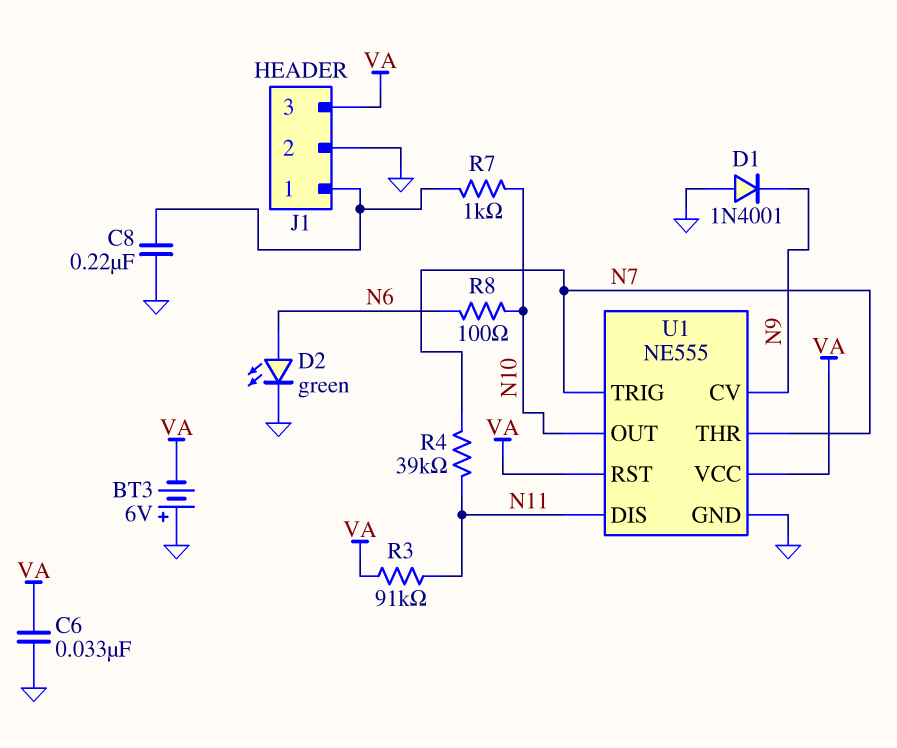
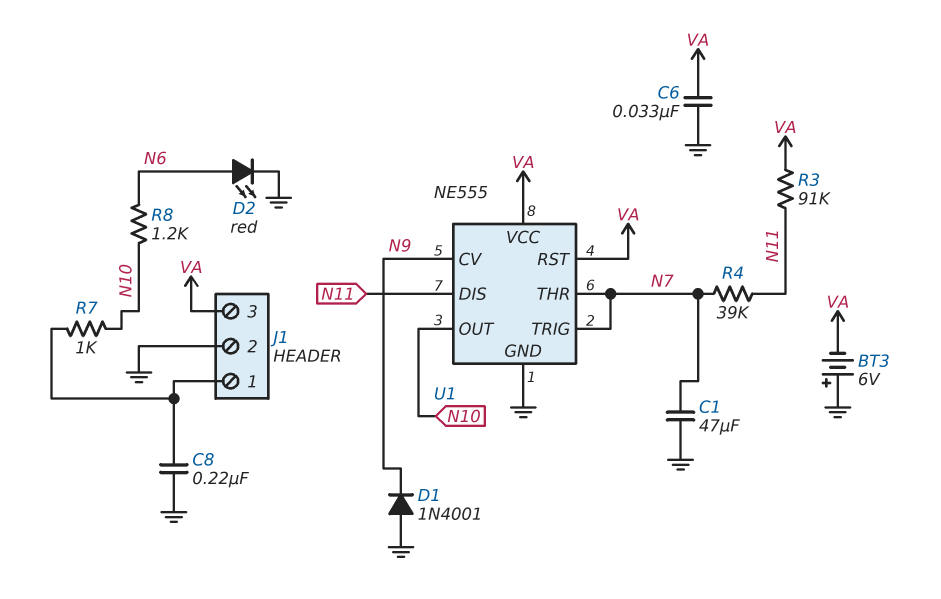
C1: none -> 47uF (GND, N7)
D2: LED green (A N6, K GND) -> LED red (A N6, K GND)
R8: 100 (N6, N10) -> 1.2k (N6, N10)

